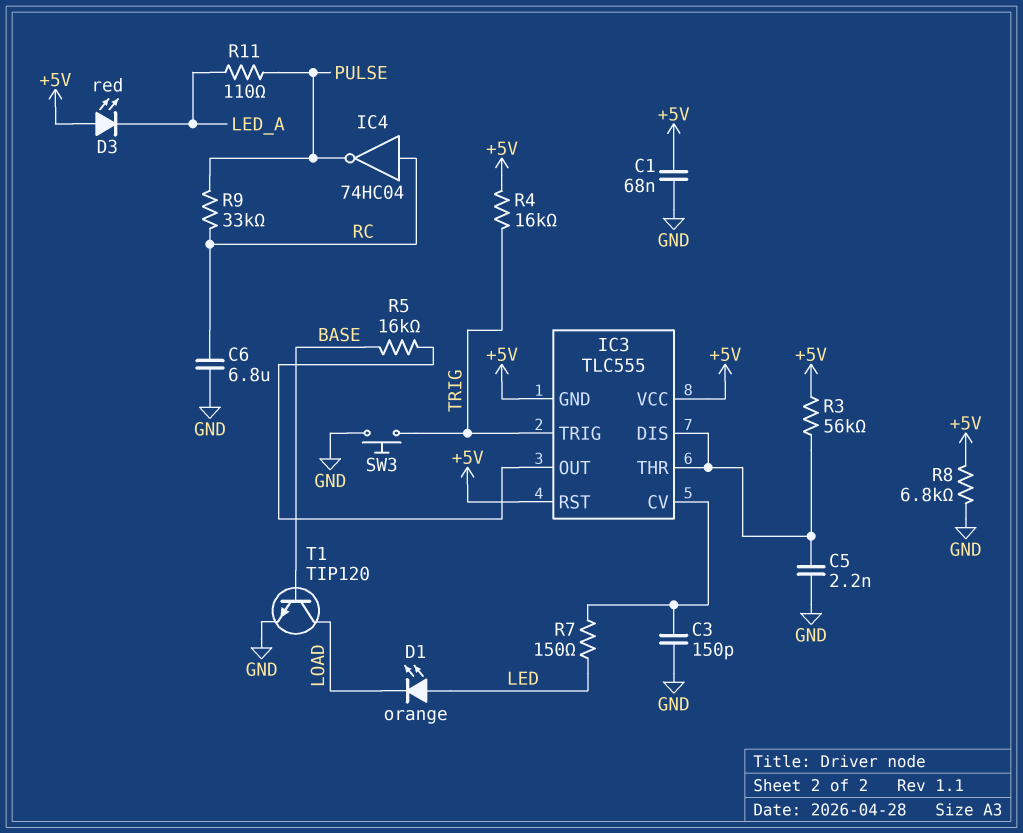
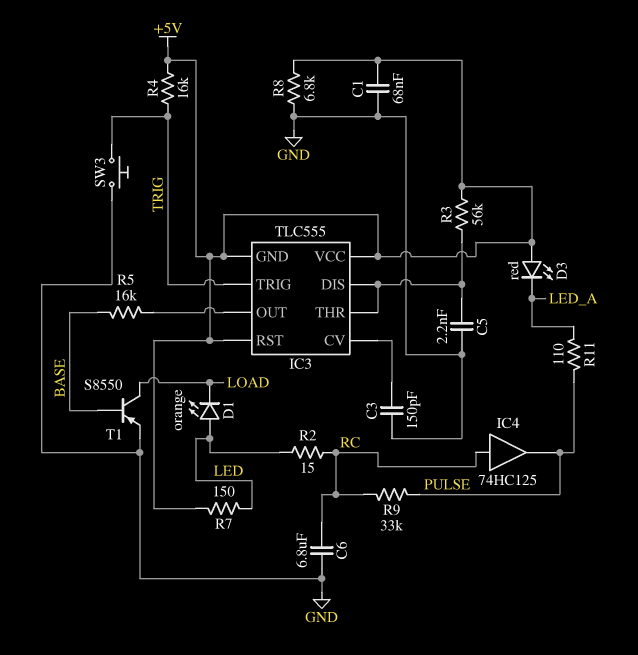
IC4: NOT 74HC04 (in RC, out PULSE) -> buffer 74HC125 (in RC, out PULSE)
R2: none -> 15 (LED, RC)
R7: 150 (IC3/CV, LED) -> 150 (+5V, LED)
T1: NPN TIP120 (B BASE, C LOAD, E GND) -> PNP S8550 (B BASE, C LOAD, E GND)

